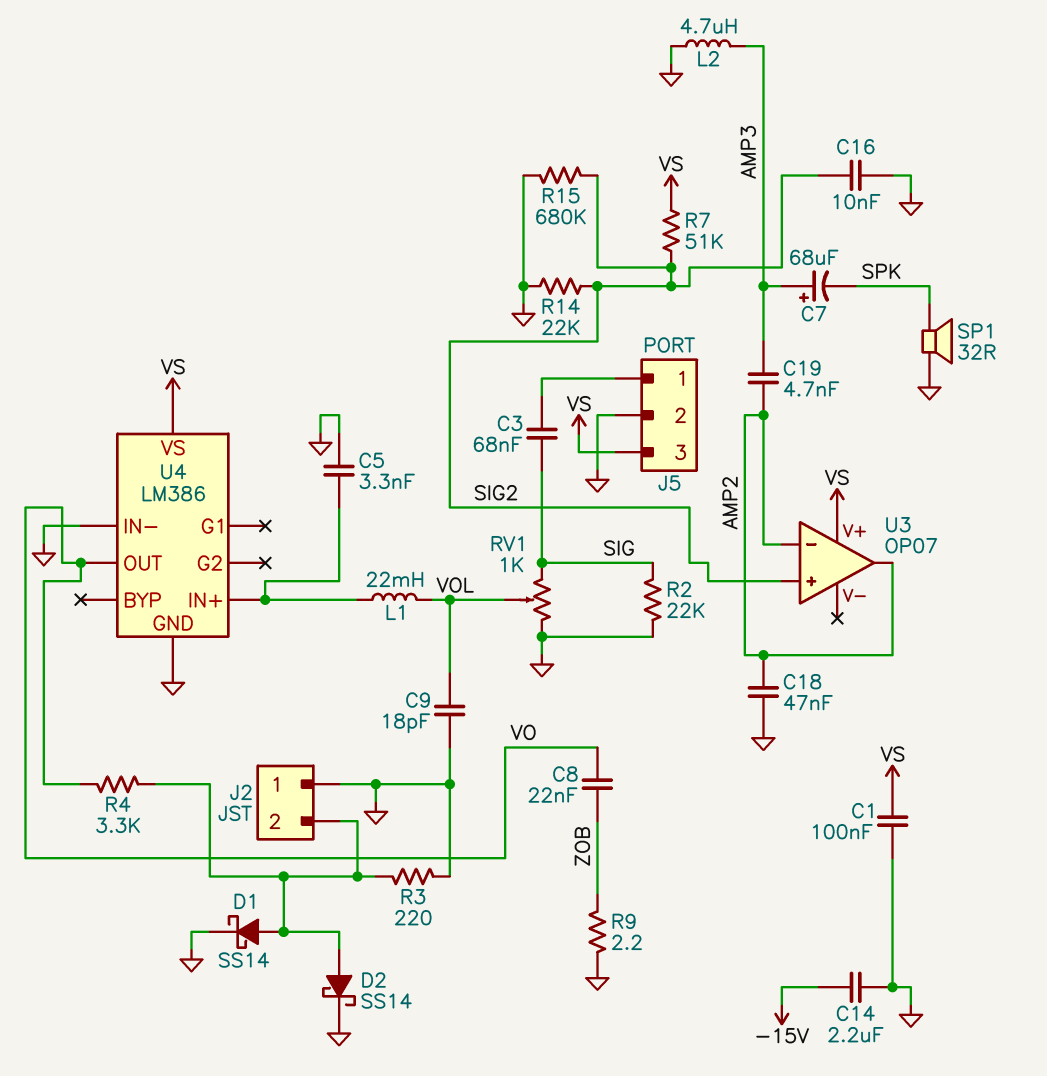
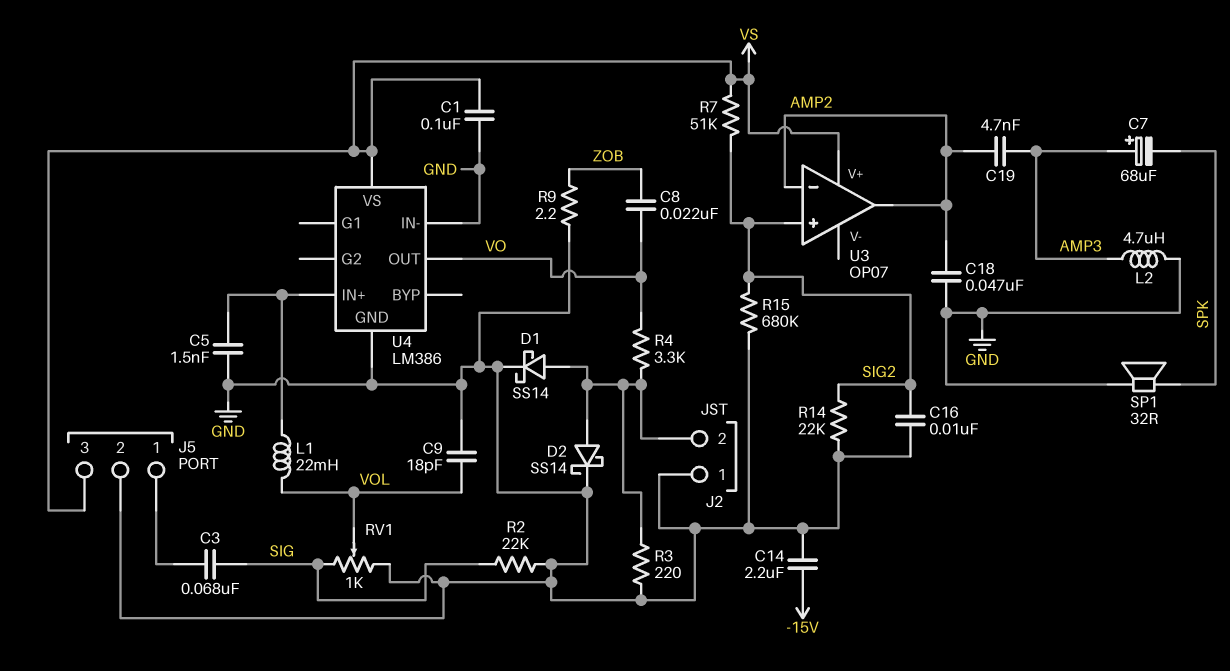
C5: 3.3nF (GND, U4/IN+) -> 1.5nF (GND, U4/IN+)

